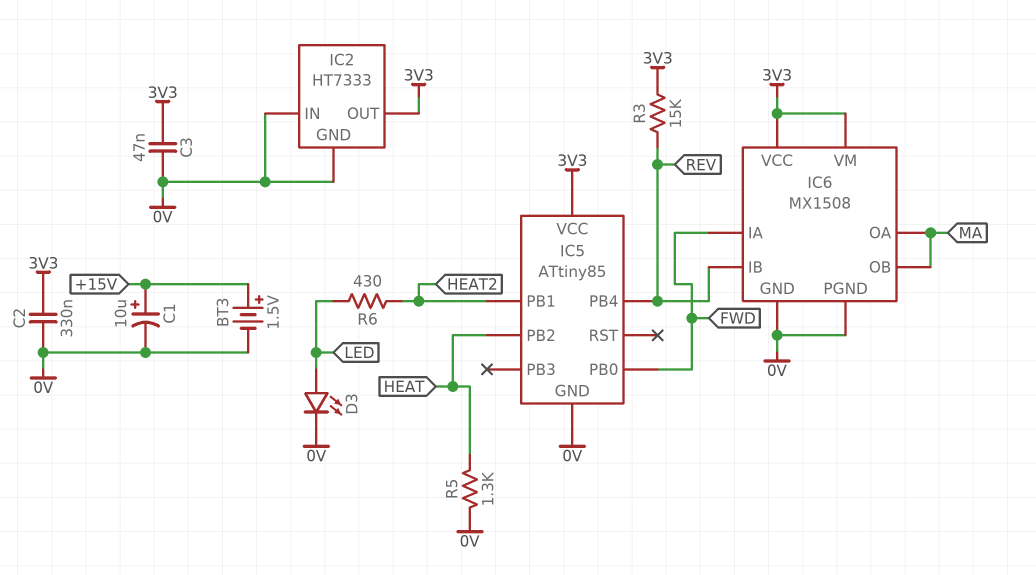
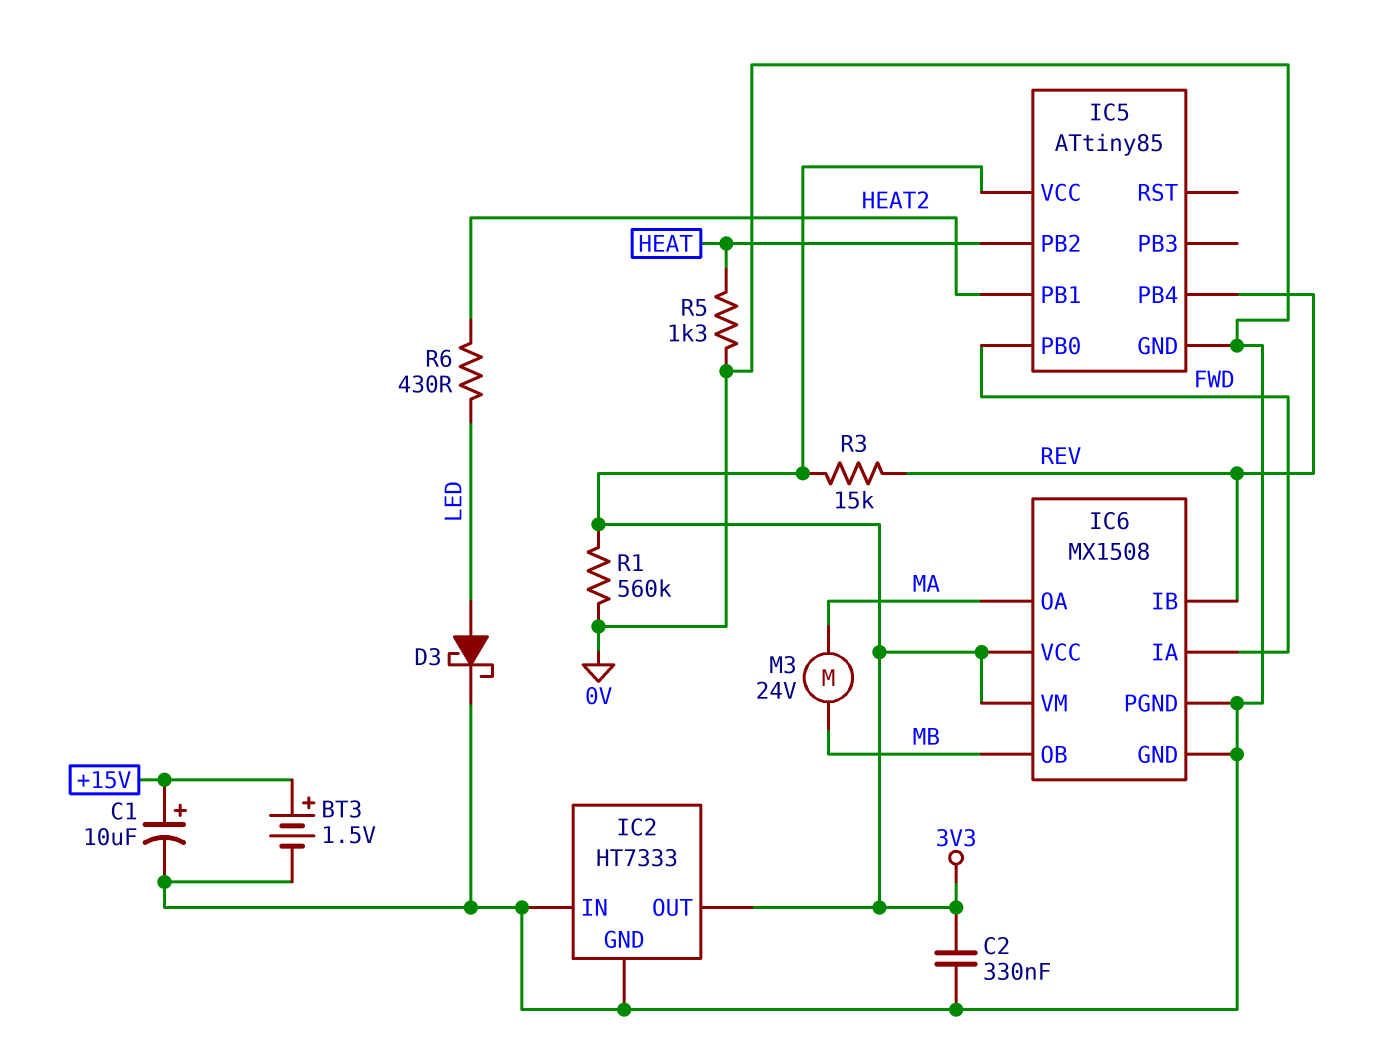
C3: 47nF (0V, 3V3) -> none
D3: LED (A LED, K 0V) -> schottky (A LED, K 0V)
IC6 pin OB: MA -> MB
M3: none -> motor 24V (MA, MB)
R1: none -> 560k (0V, 3V3)

